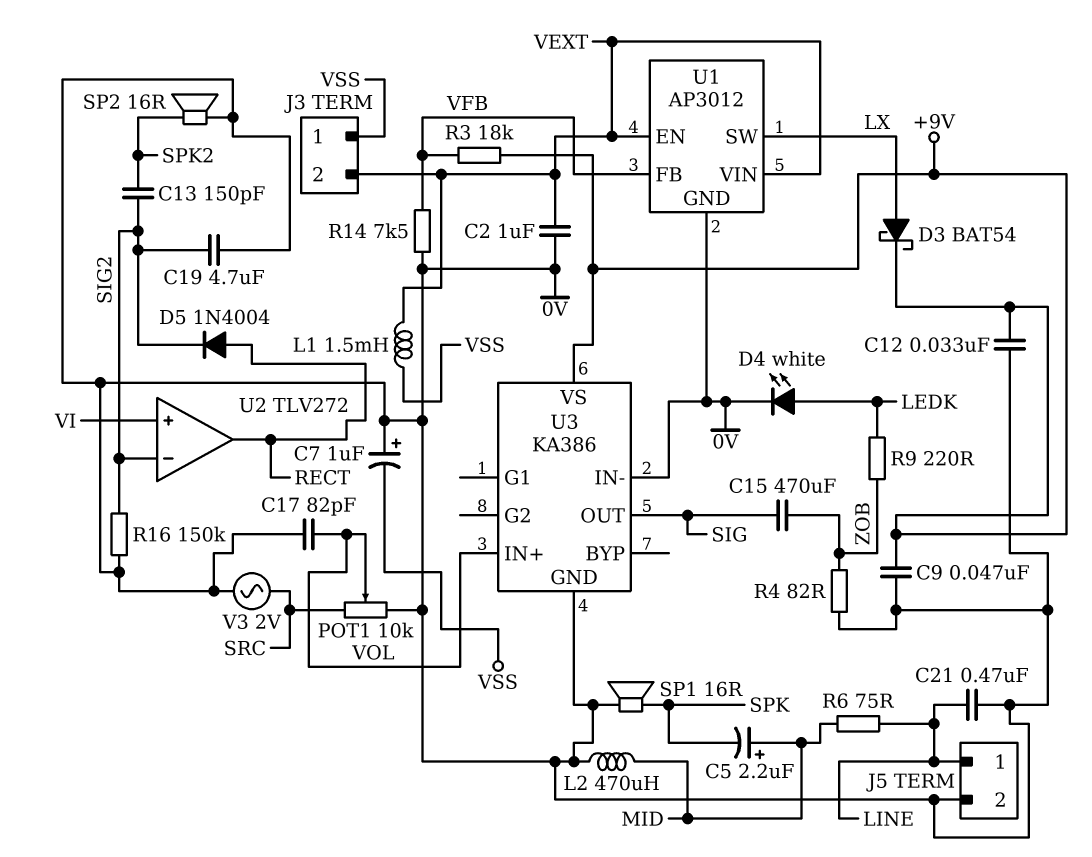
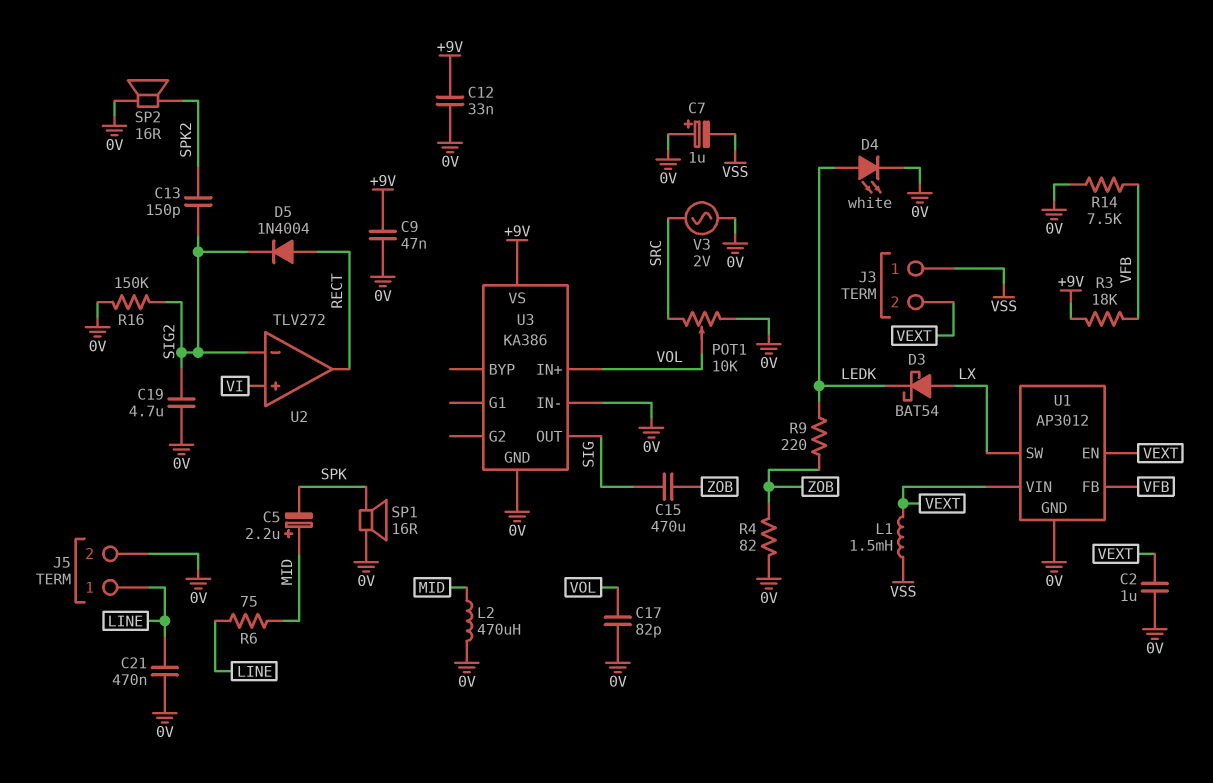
D3: schottky BAT54 (A LX, K +9V) -> schottky BAT54 (A LX, K LEDK)

